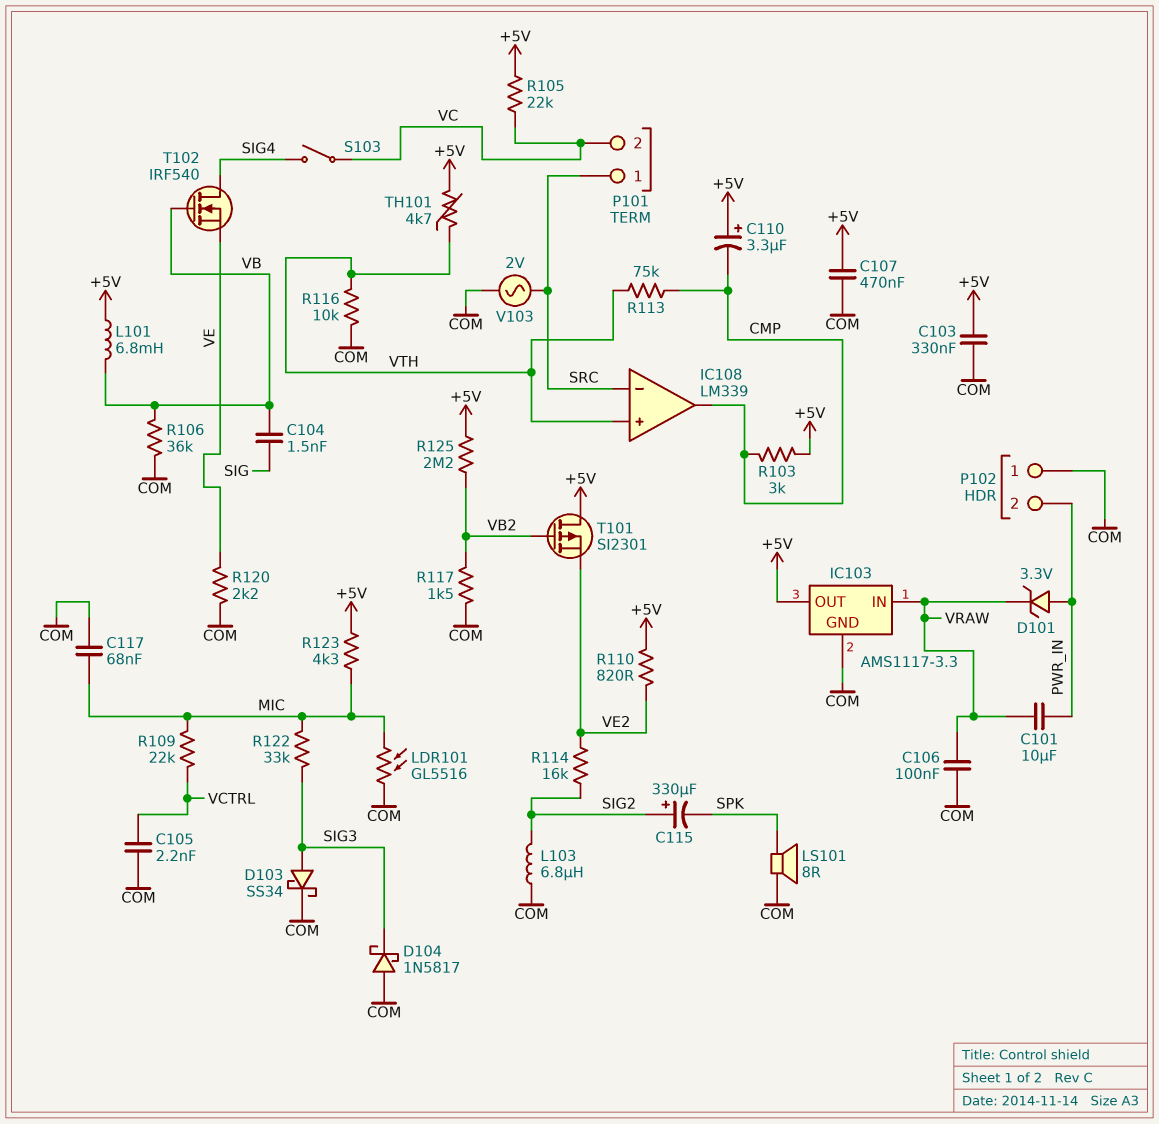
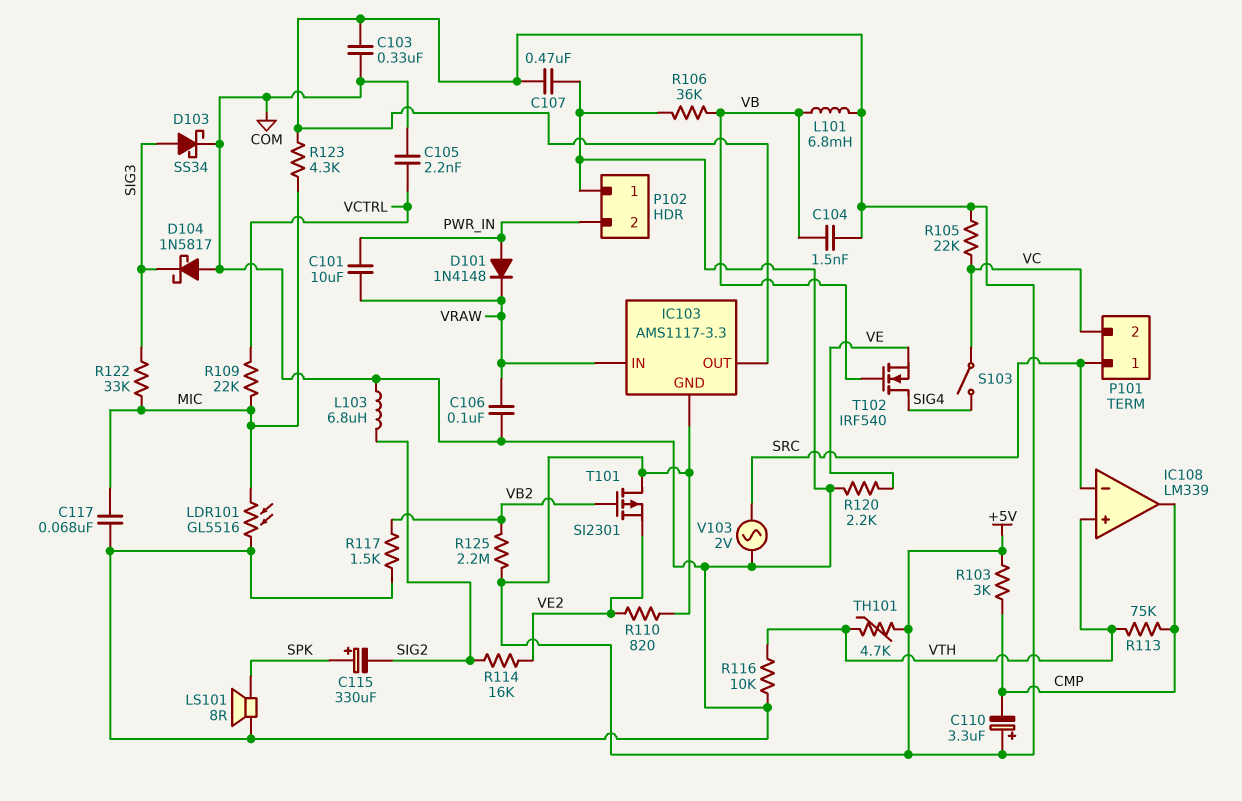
C104: 1.5nF (SIG, VB) -> 1.5nF (+5V, VB)
C115: 330uF (plus SIG2, minus SPK) -> 330uF (plus SPK, minus SIG2)
D101: zener 3.3V (A PWR_IN, K VRAW) -> diode 1N4148 (A PWR_IN, K VRAW)
IC103 pin GND: COM -> +5V

